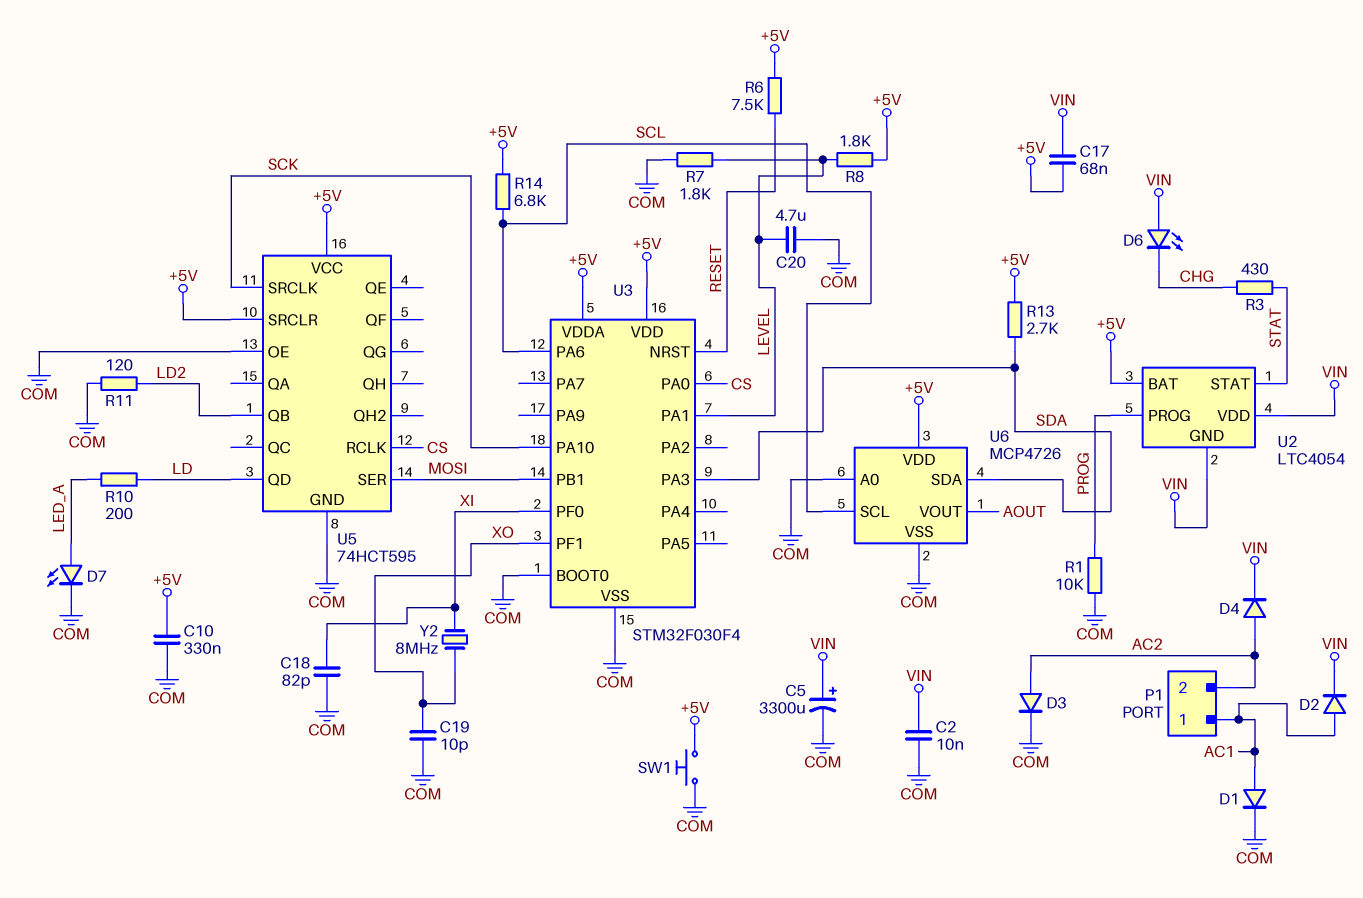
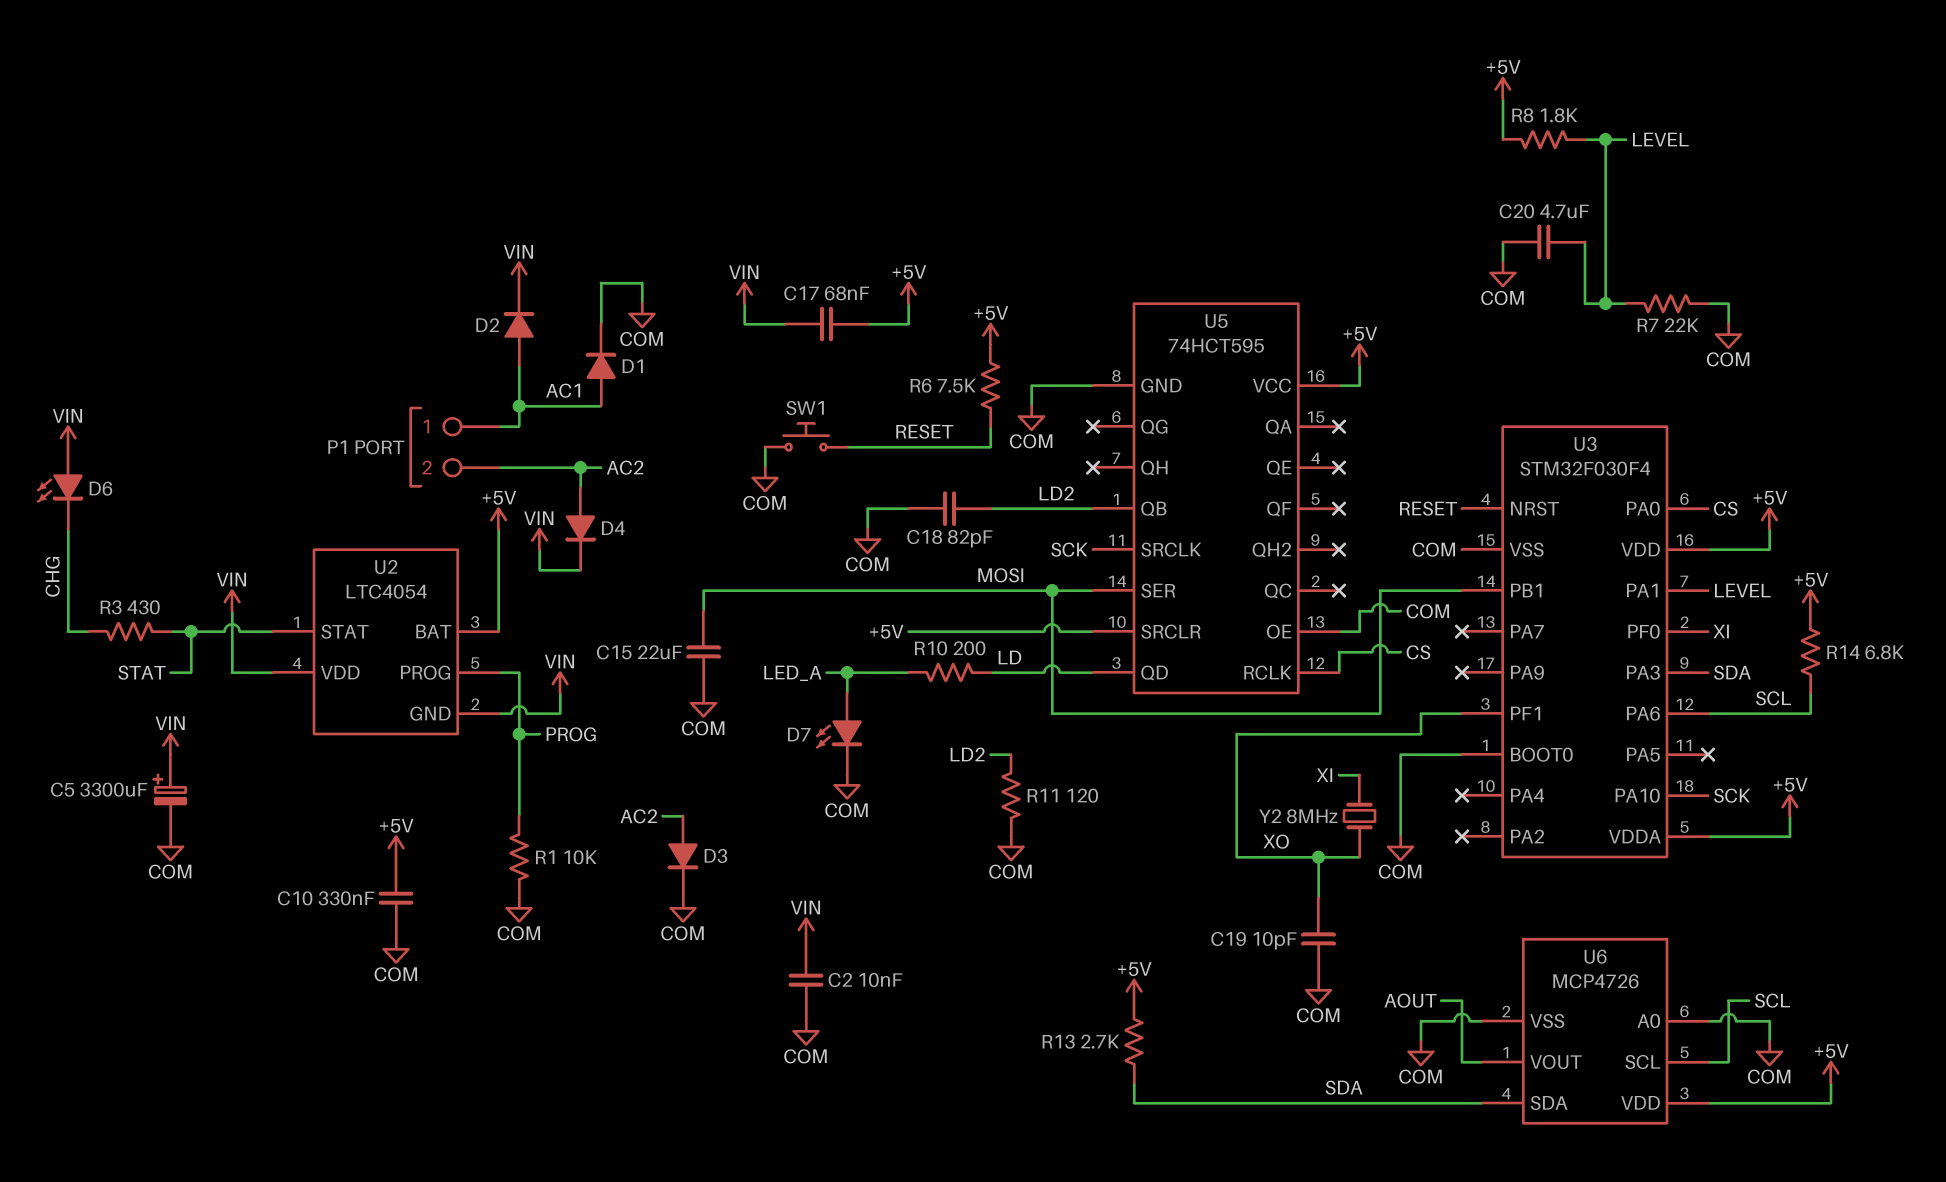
C15: none -> 22uF (COM, MOSI)
C18: 82pF (COM, XI) -> 82pF (COM, LD2)
R7: 1.8k (COM, LEVEL) -> 22k (COM, LEVEL)
SW1: button (+5V, COM) -> button (COM, RESET)

